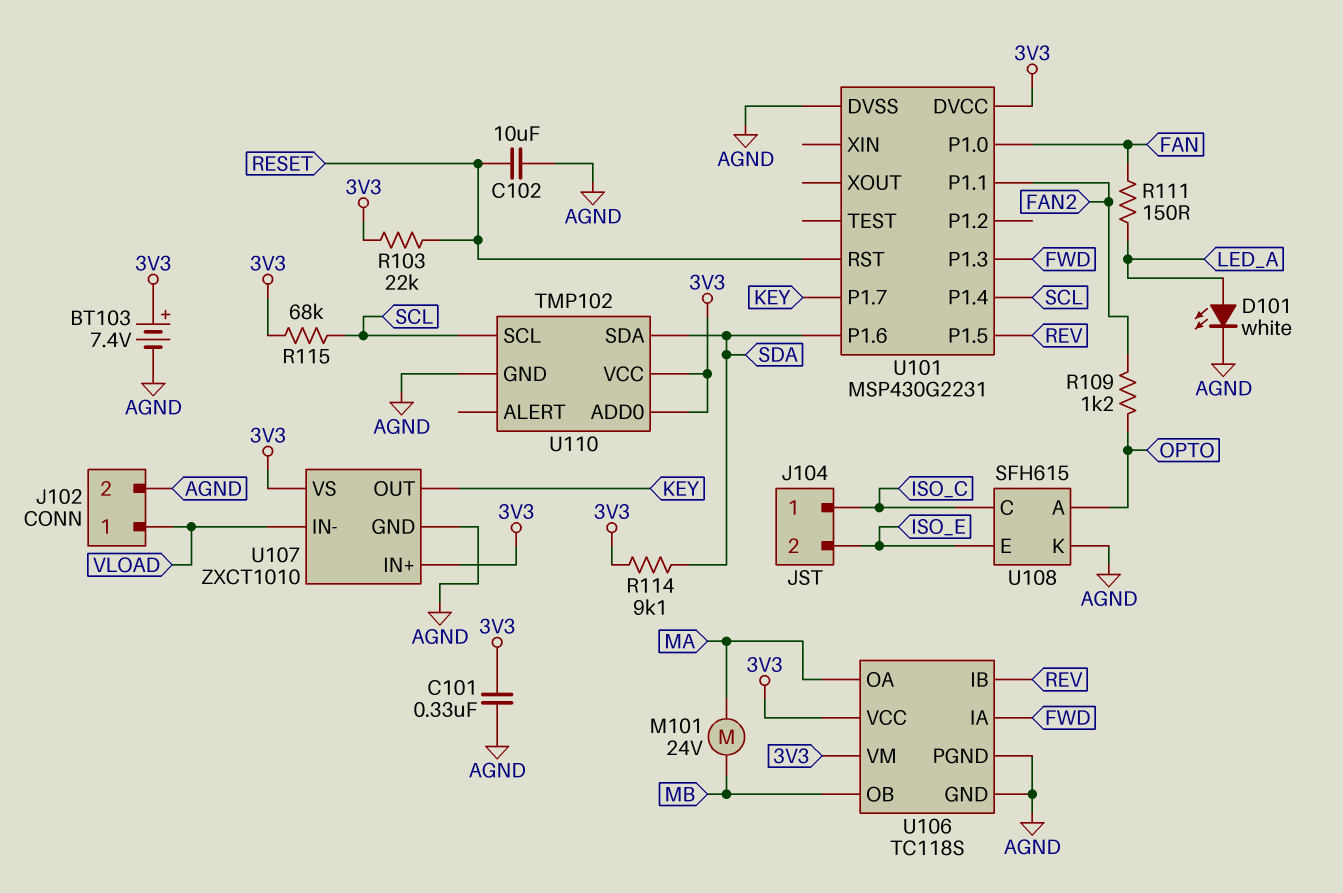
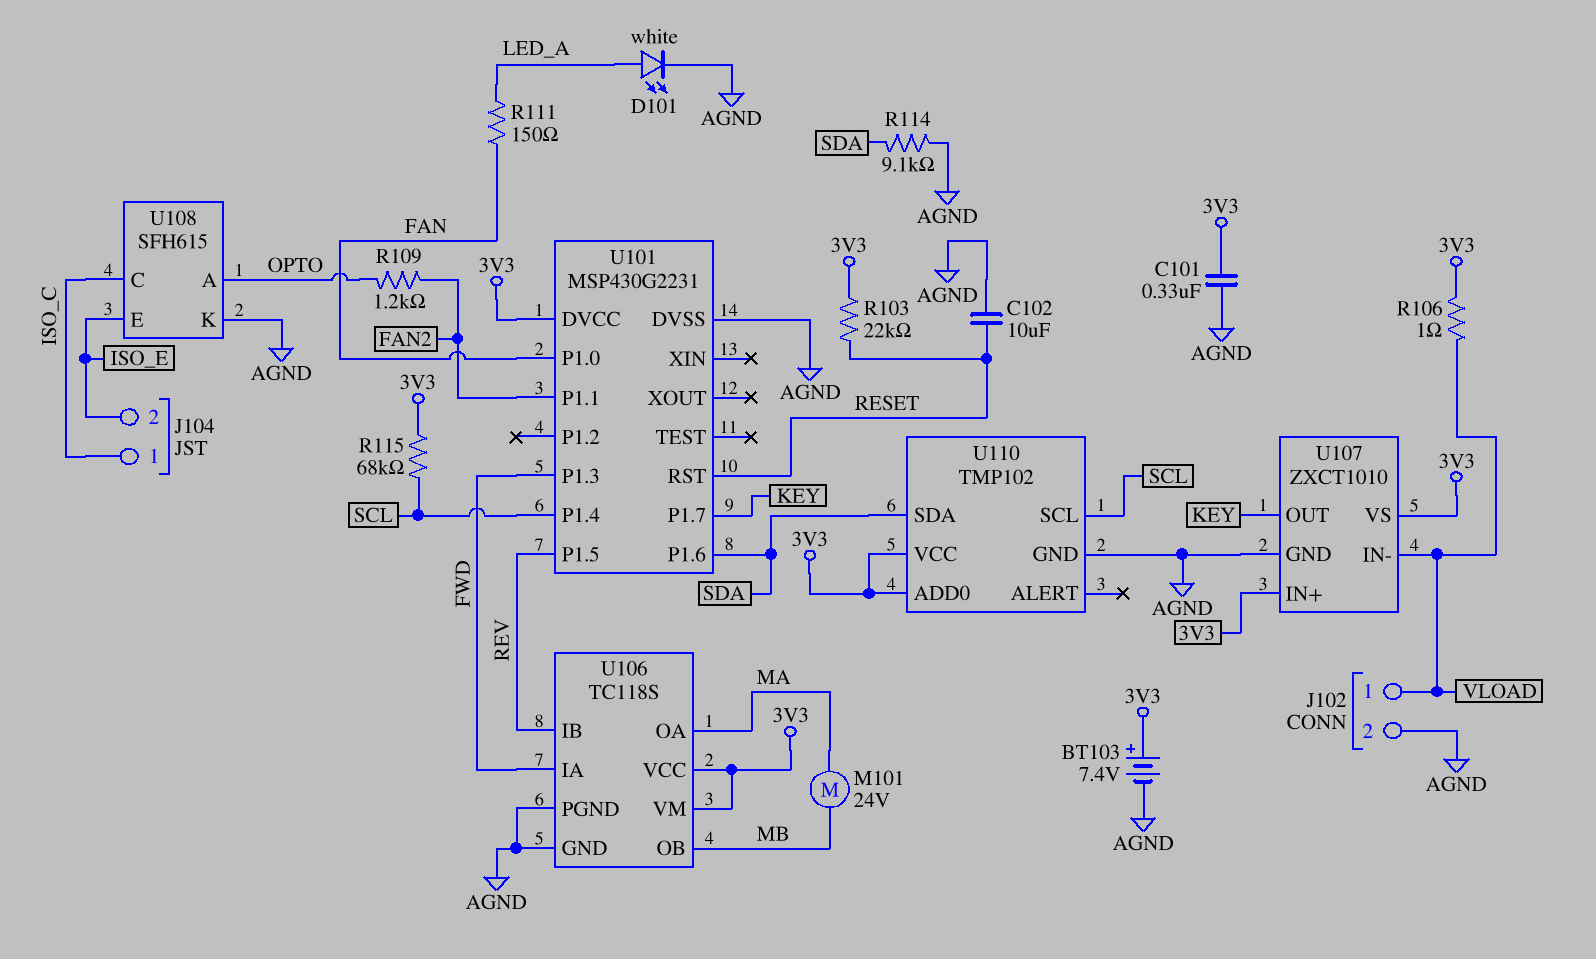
R106: none -> 1 (3V3, VLOAD)
R114: 9.1k (3V3, SDA) -> 9.1k (AGND, SDA)

